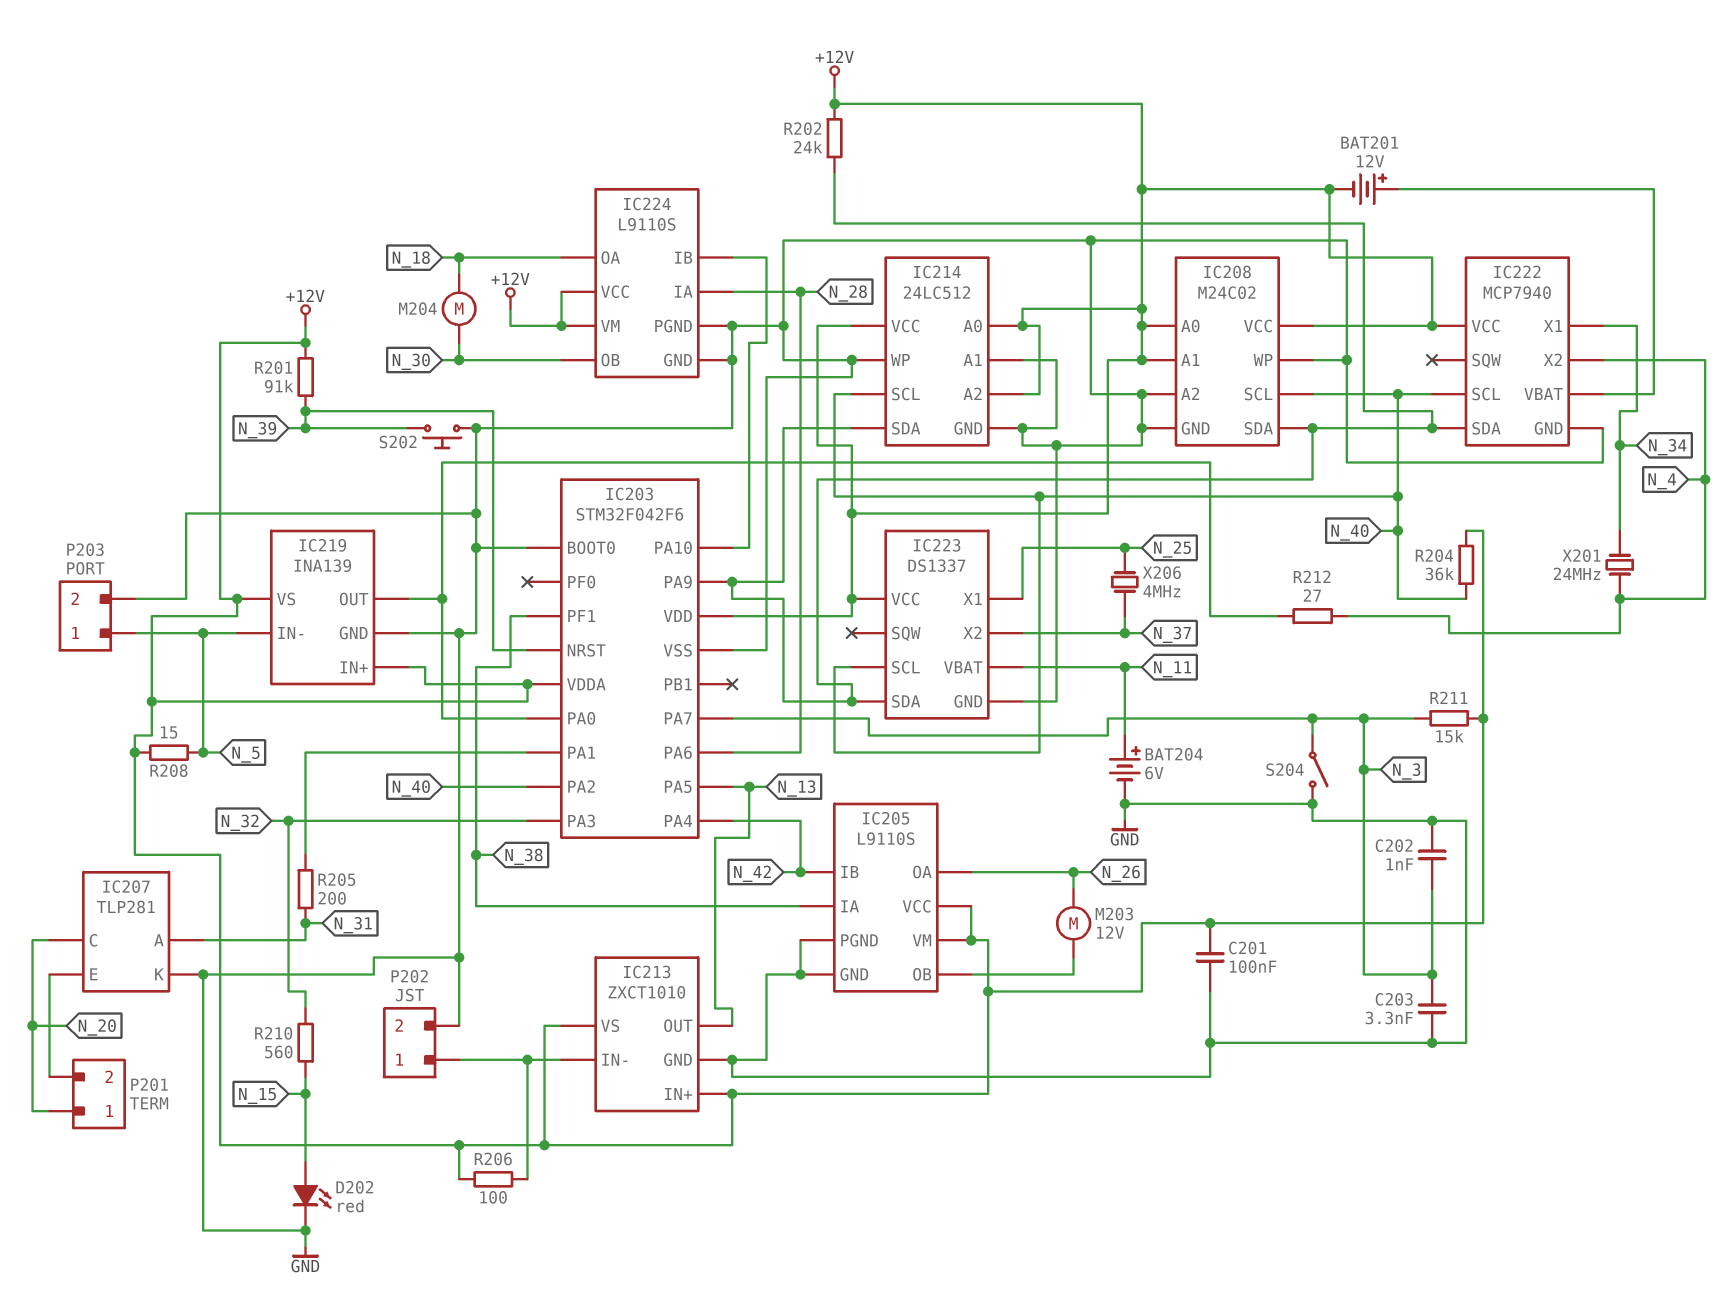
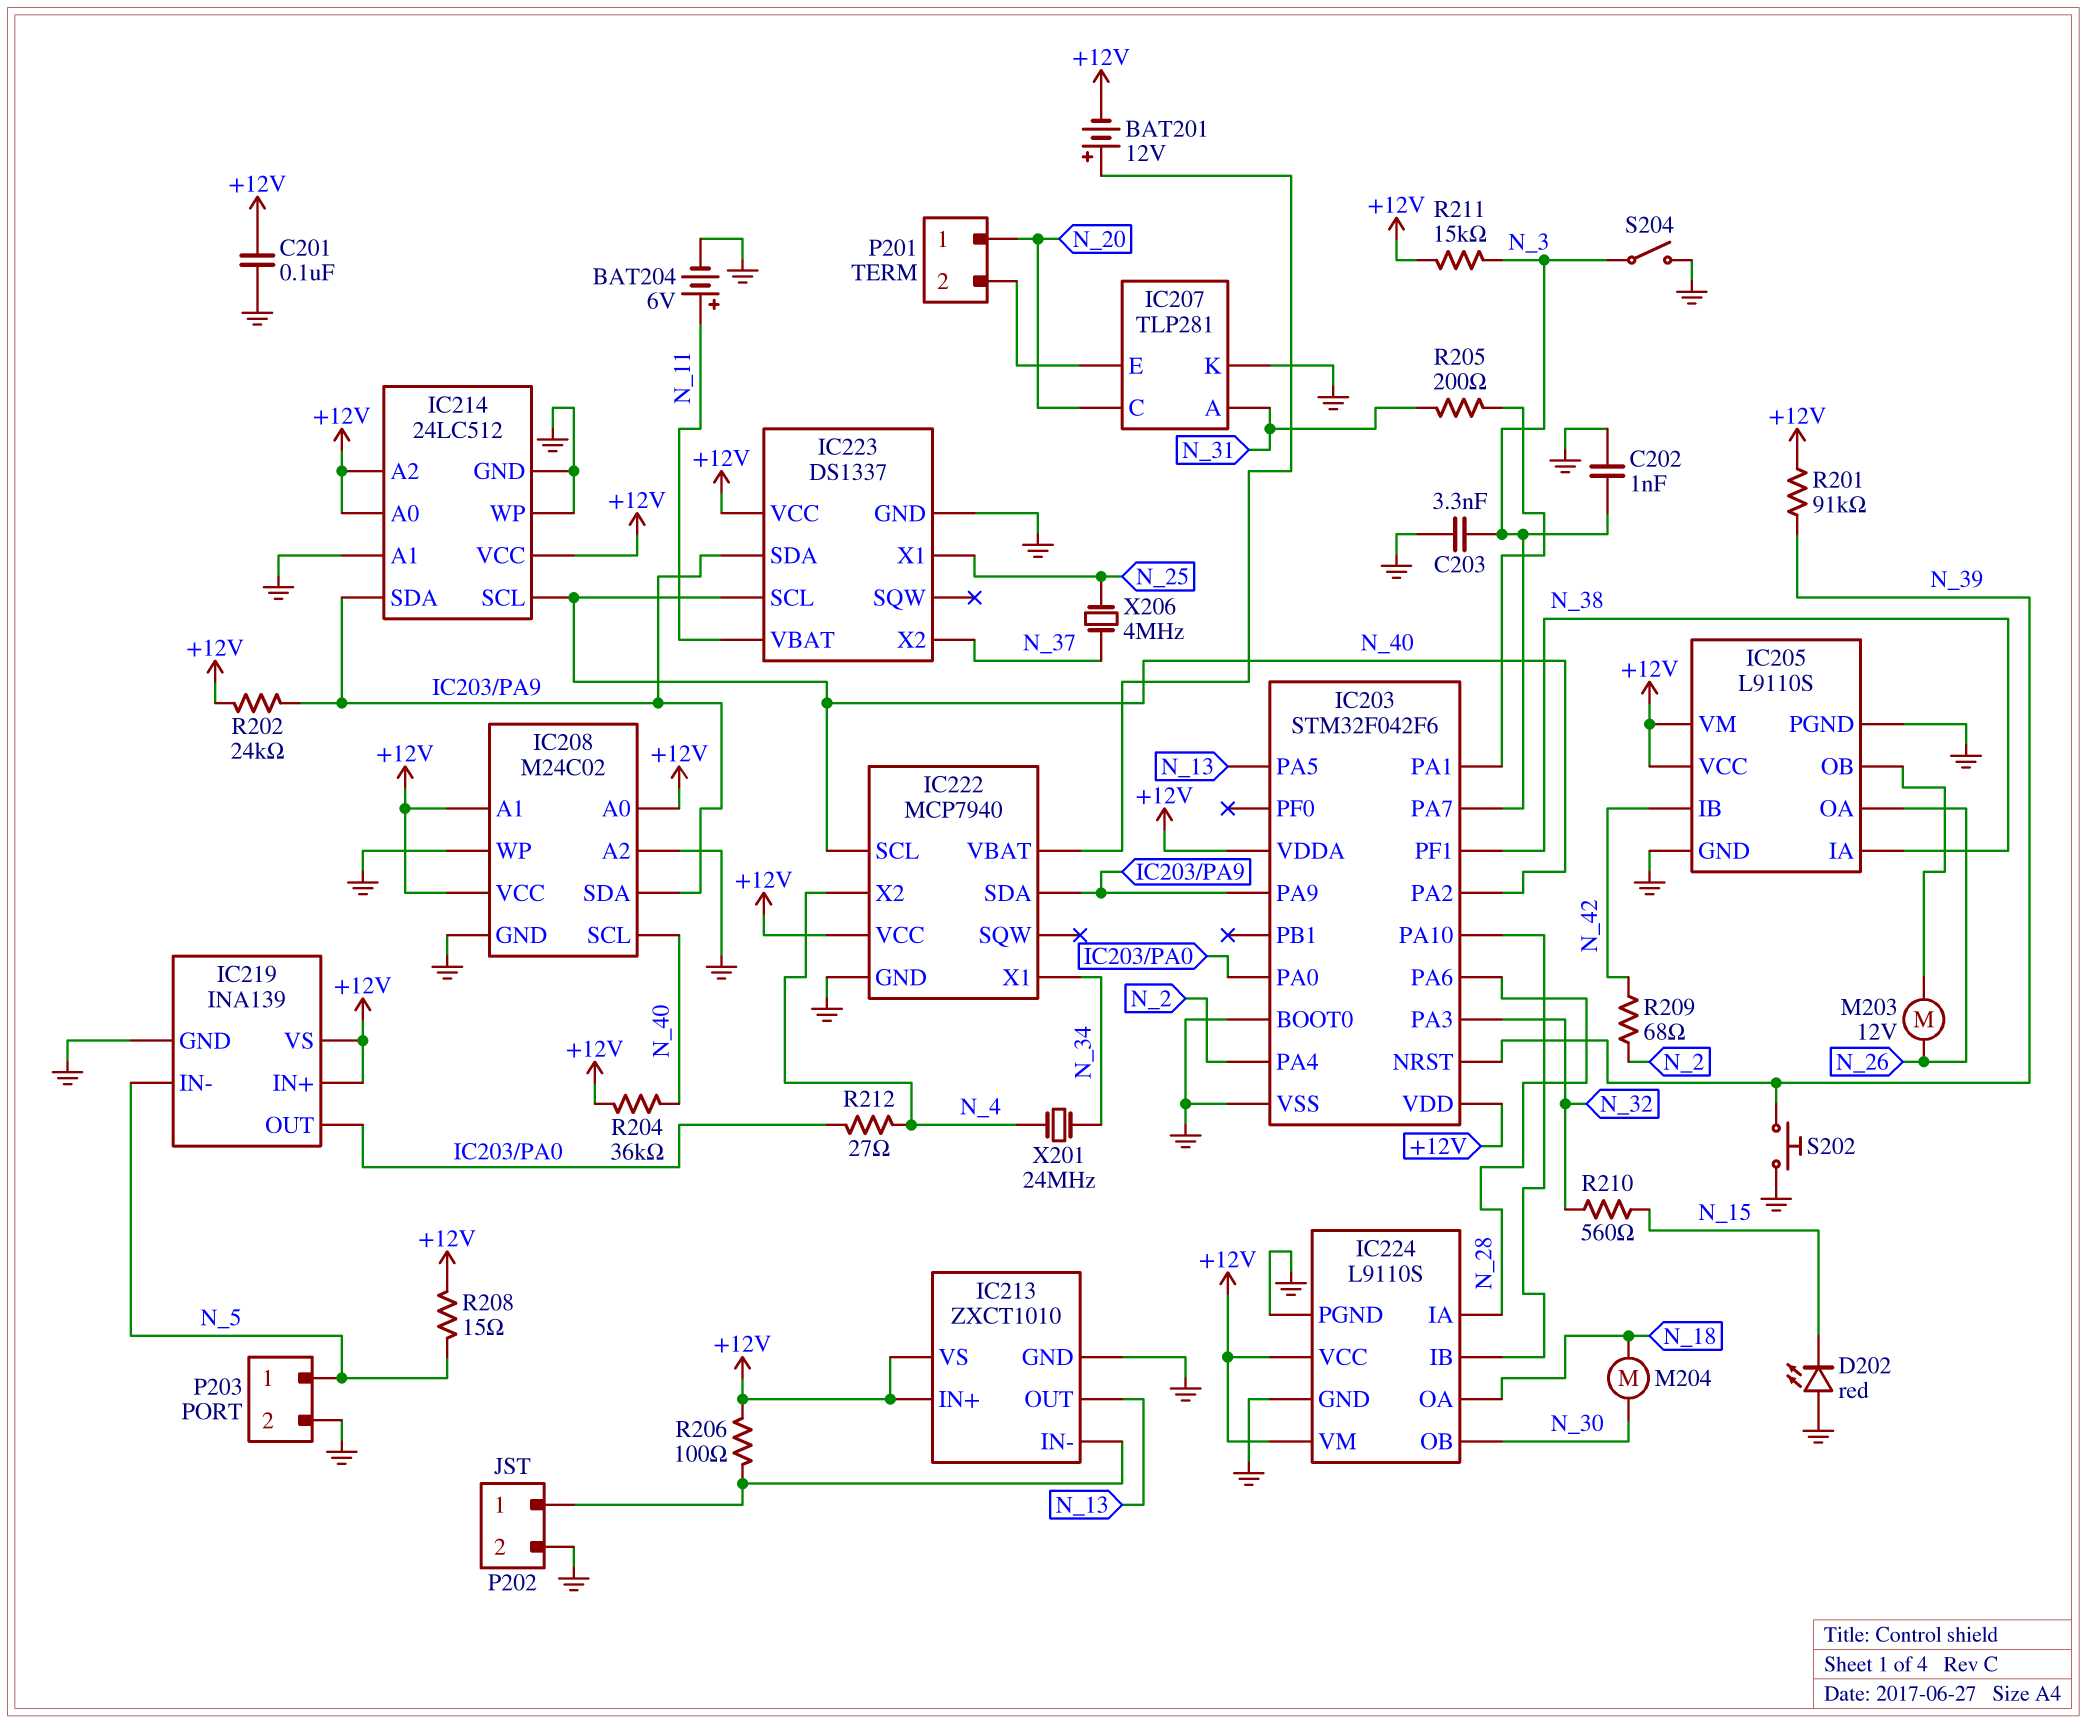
D202: LED red (A N_15, K GND) -> LED red (A GND, K N_15)
IC203 pin PA4: N_42 -> N_2
R209: none -> 68 (N_2, N_42)

